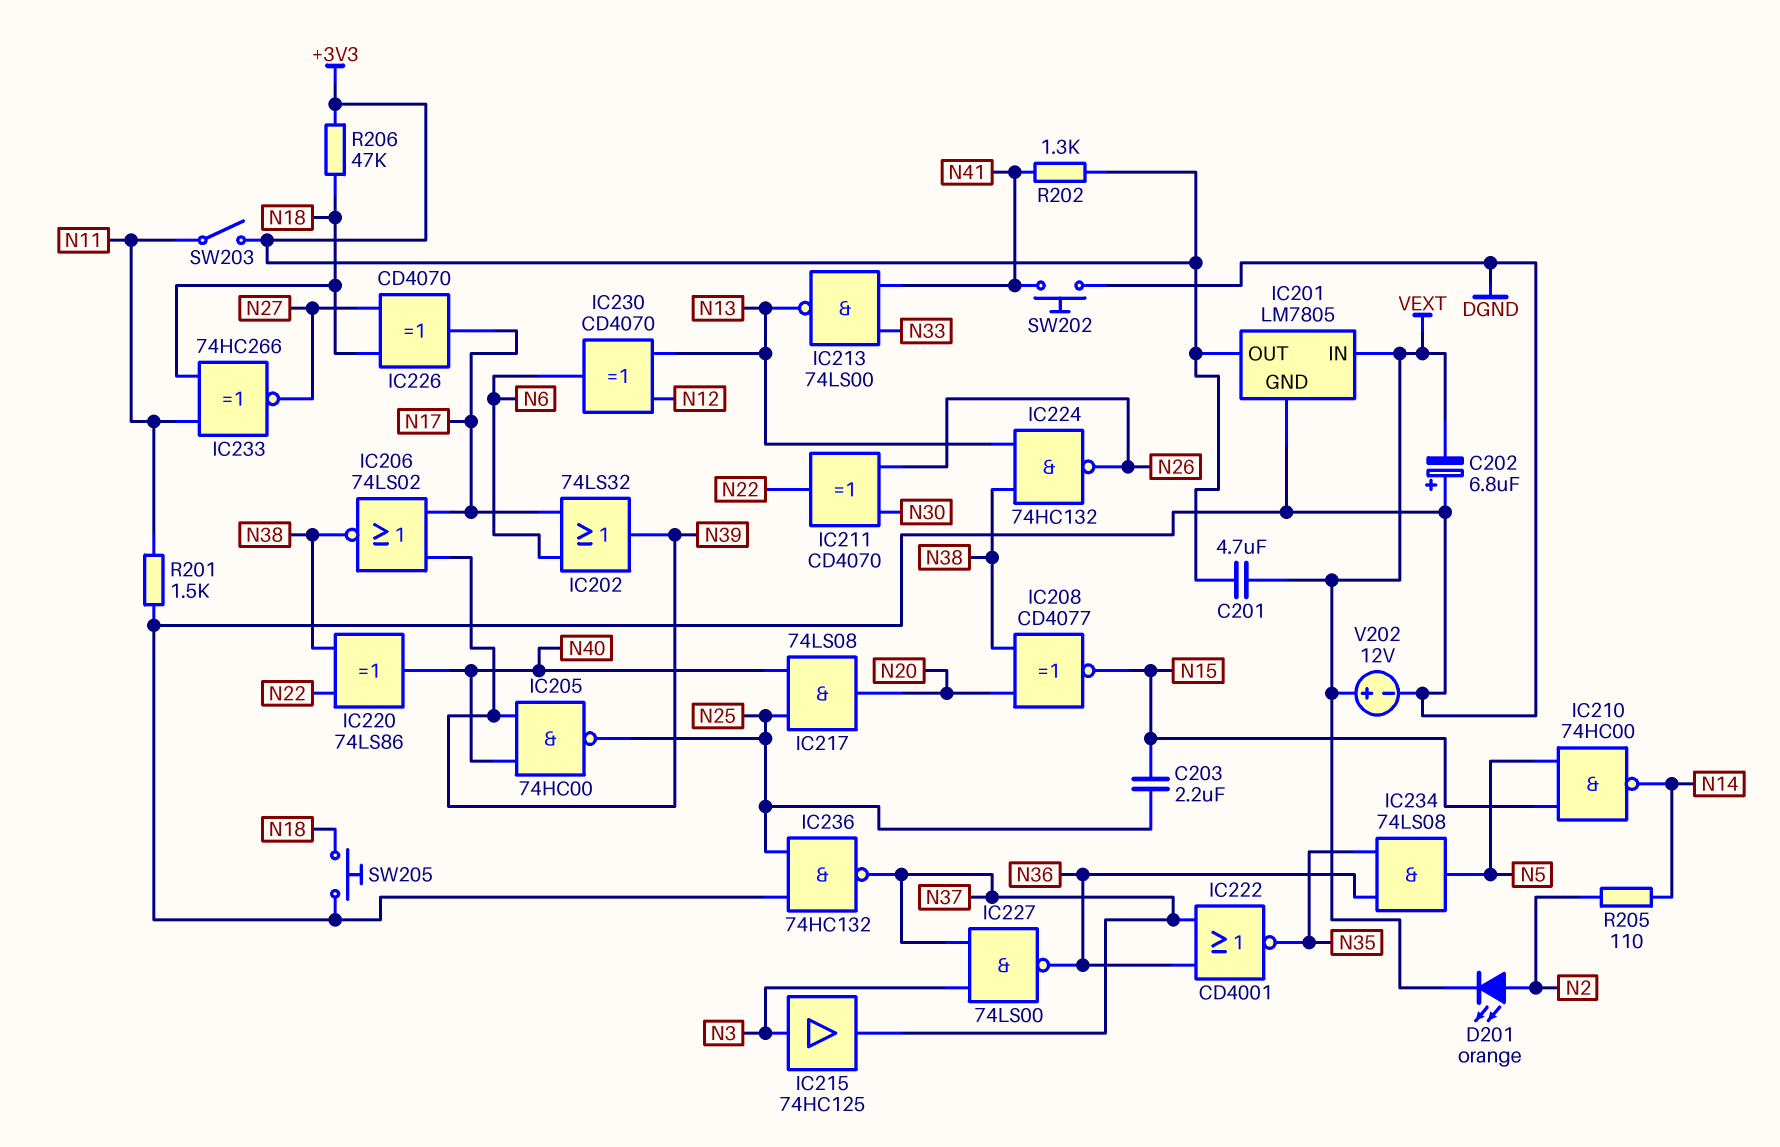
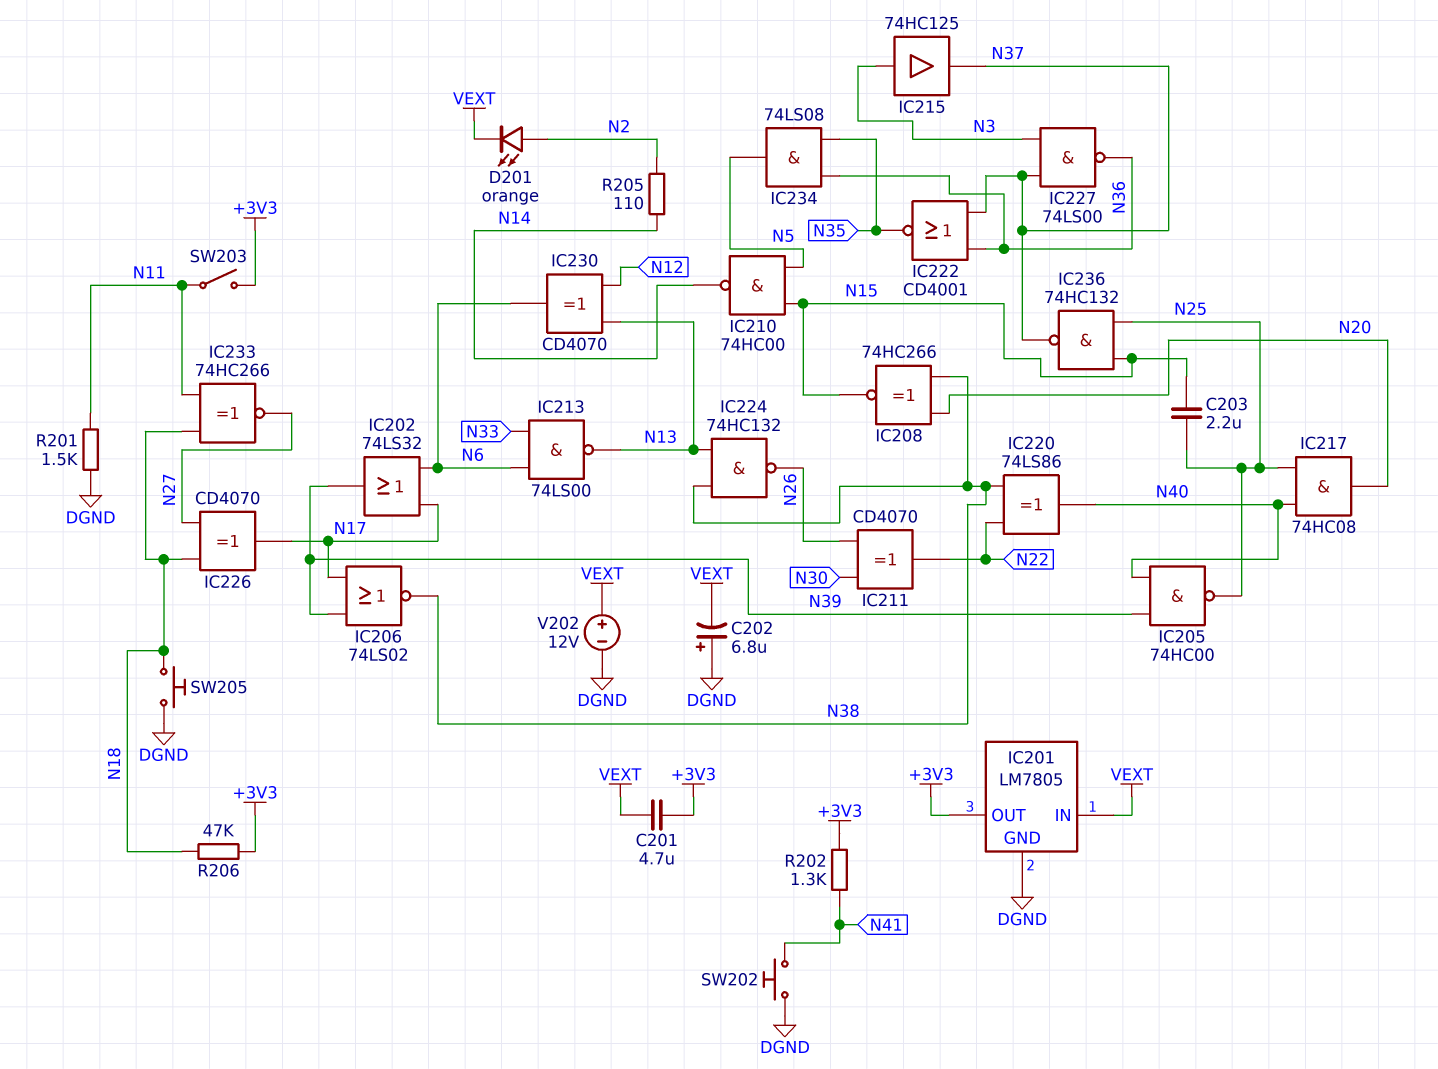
IC208: XNOR CD4077 (in N20, in N38, out N15) -> XNOR 74HC266 (in N20, in N38, out N15)
IC213: NAND 74LS00 (in N33, in N41, out N13) -> NAND 74LS00 (in N6, in N33, out N13)
IC217: AND 74LS08 (in N25, in N40, out N20) -> AND 74HC08 (in N25, in N40, out N20)
IC236: NAND 74HC132 (in DGND, in N25, out N37) -> NAND 74HC132 (in N15, in N25, out N37)

